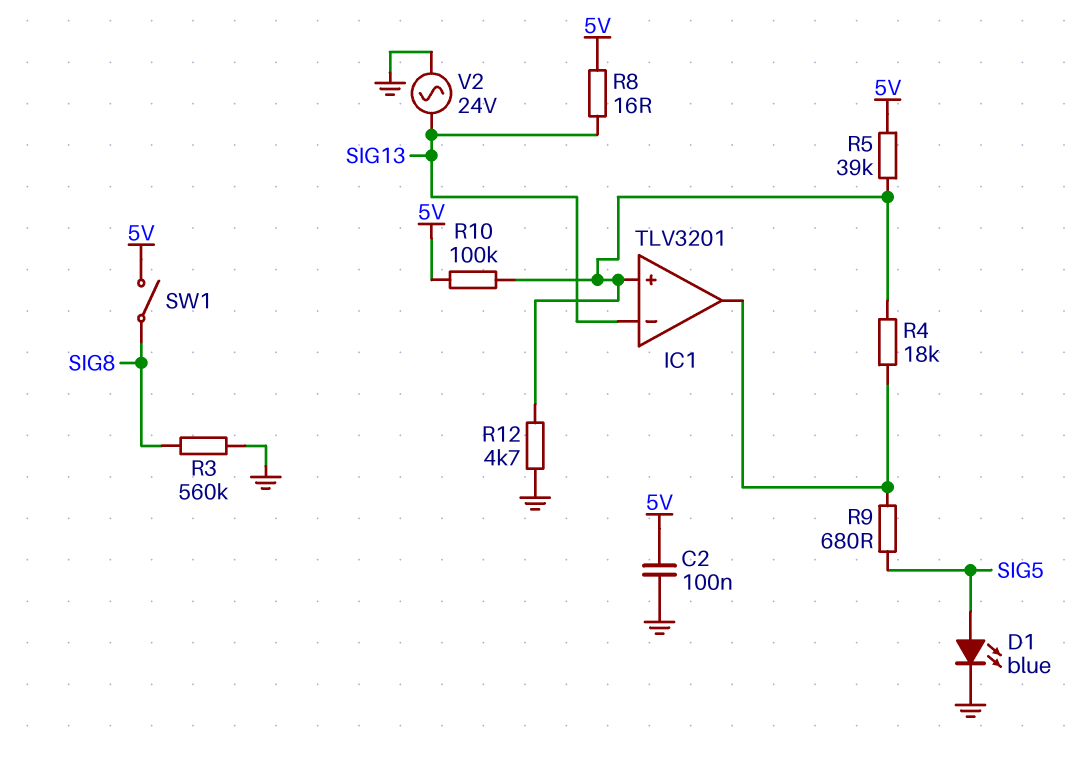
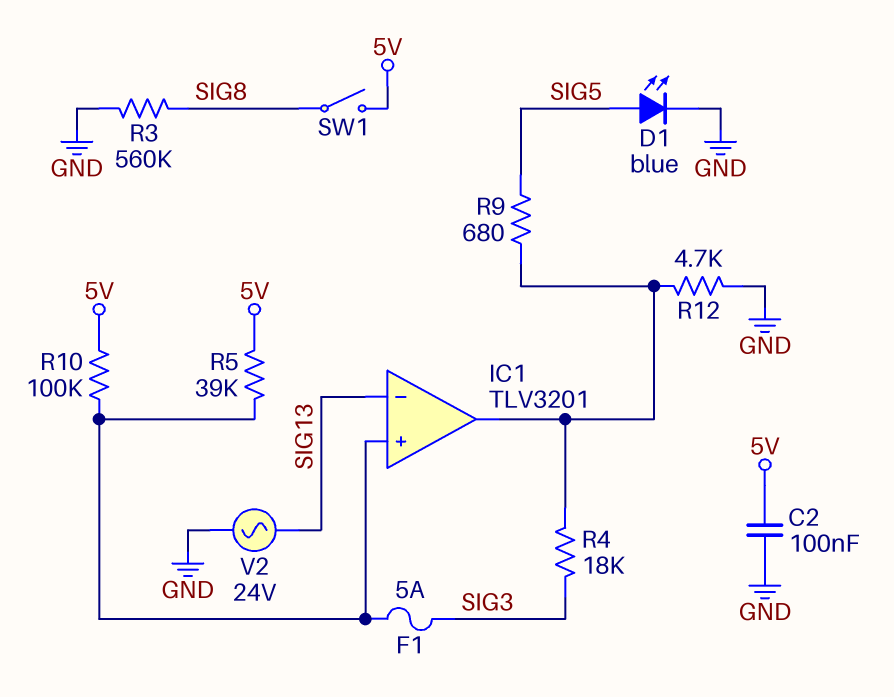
F1: none -> 5A (IC1/in+, SIG3)
R4: 18k (IC1/in+, IC1/out) -> 18k (IC1/out, SIG3)
R8: 16 (5V, SIG13) -> none
R12: 4.7k (GND, IC1/in+) -> 4.7k (GND, IC1/out)

